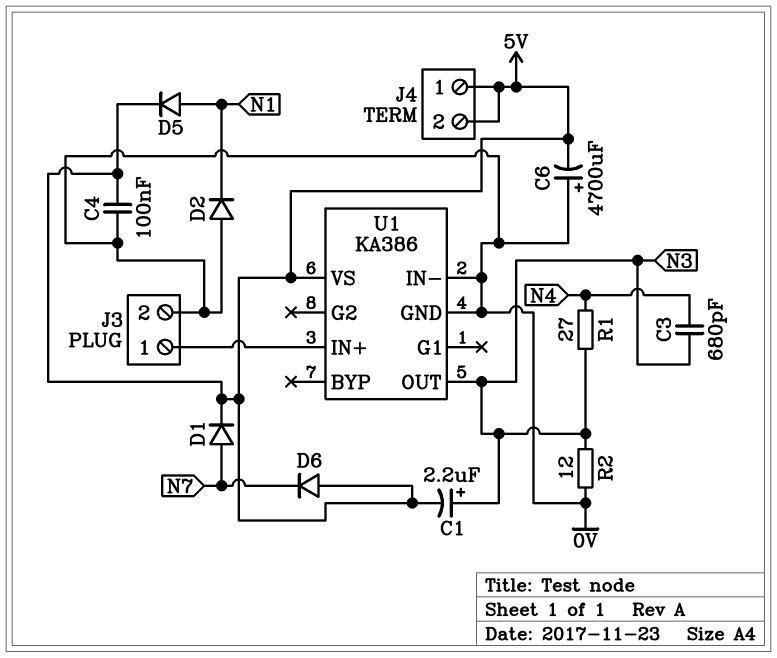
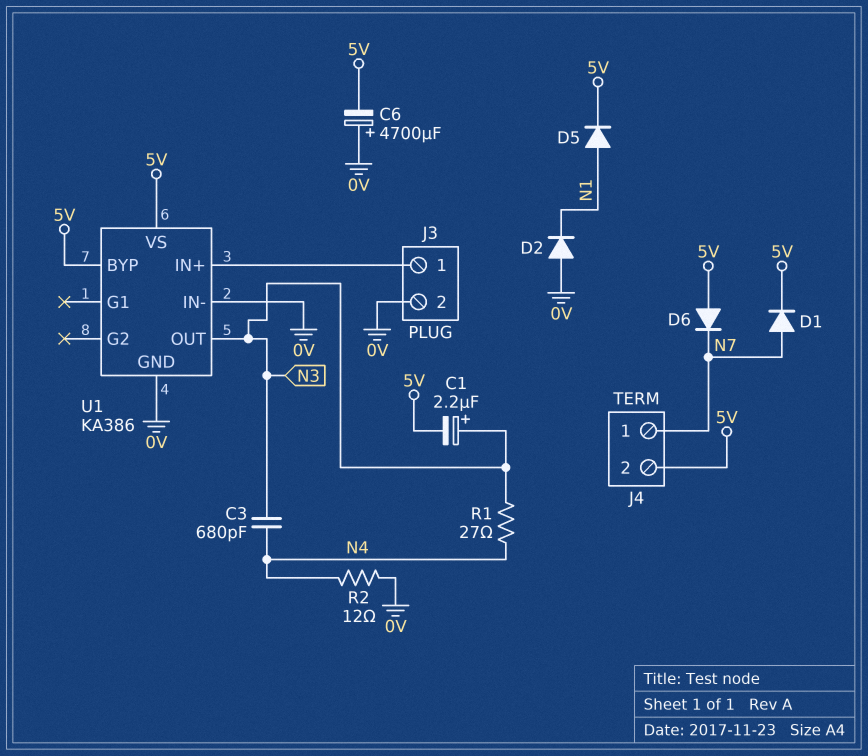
C4: 100nF (0V, 5V) -> none
J4 pin 1: 5V -> N7
R2: 12 (0V, N3) -> 12 (0V, N4)
U1 pin BYP: none -> 5V

